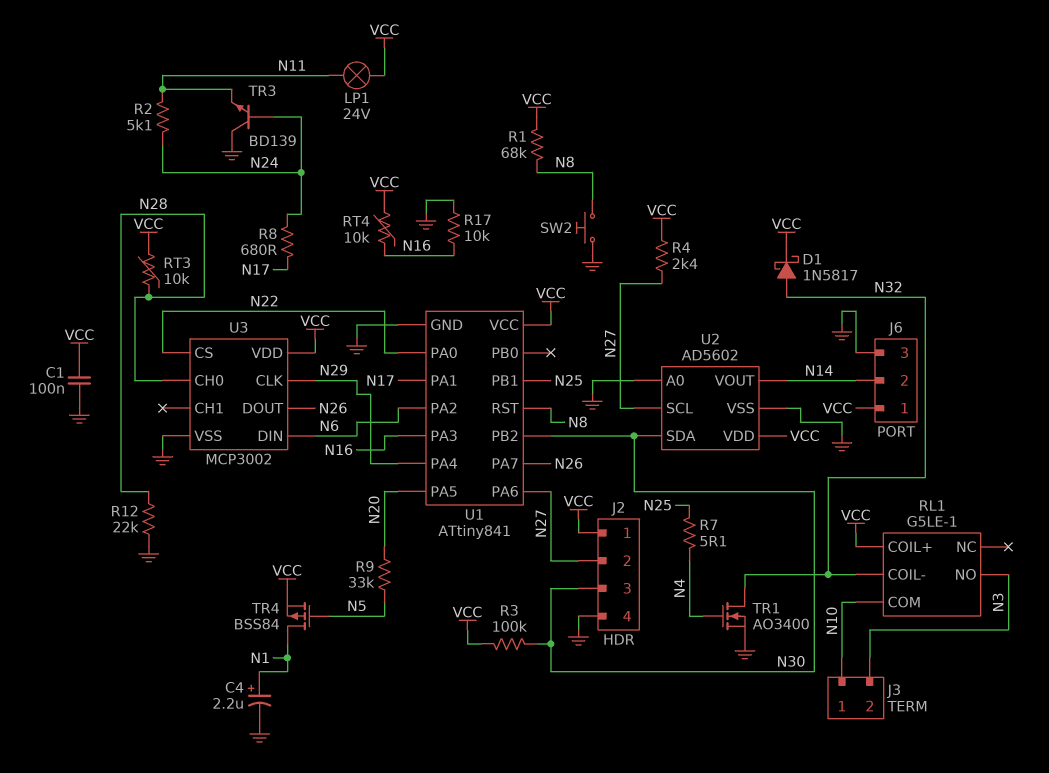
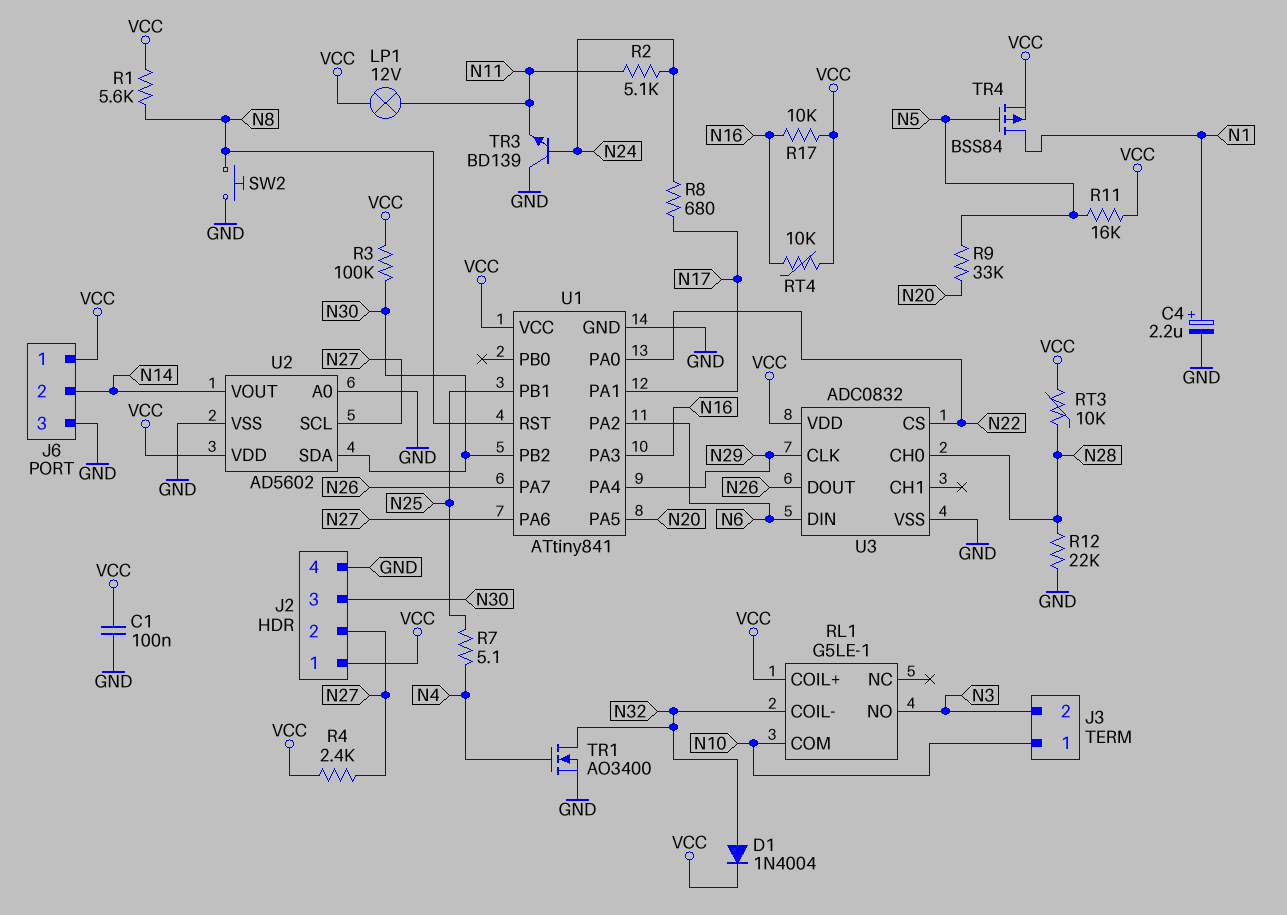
D1: schottky 1N5817 (A N32, K VCC) -> diode 1N4004 (A N32, K VCC)
LP1: lamp 24V (N11, VCC) -> lamp 12V (N11, VCC)
R1: 68k (N8, VCC) -> 5.6k (N8, VCC)
R11: none -> 16k (N5, VCC)
R17: 10k (GND, N16) -> 10k (N16, VCC)
U3: MCP3002 -> ADC0832

